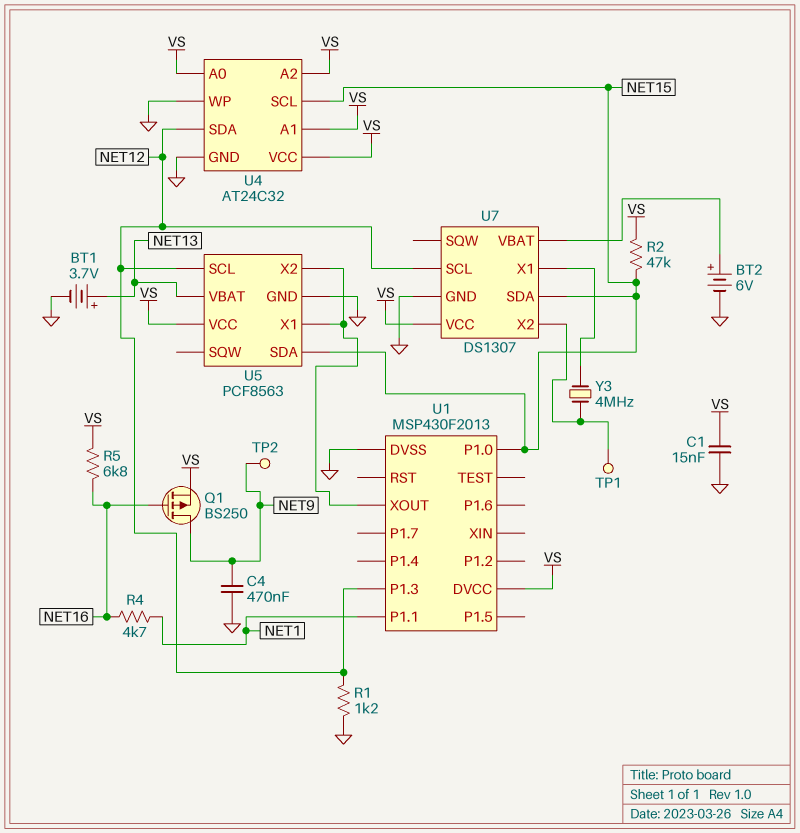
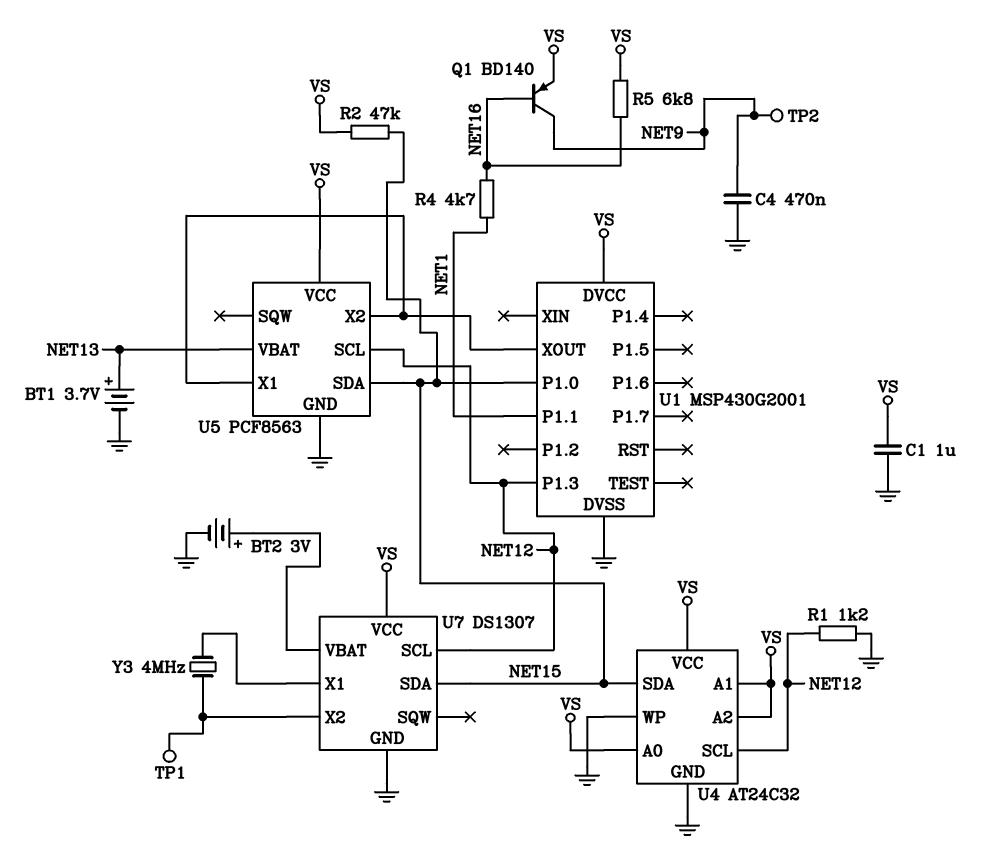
BT2: 6V (plus U7/VBAT, minus GND) -> 3V (plus U7/VBAT, minus GND)
C1: 15nF (GND, VS) -> 1uF (GND, VS)
Q1: PMOS BS250 (G NET16, D NET9, S VS) -> PNP BD140 (B NET16, C NET9, E VS)
U1: MSP430F2013 -> MSP430G2001
U4 pin SCL: NET15 -> NET12
U4 pin SDA: NET12 -> NET15

